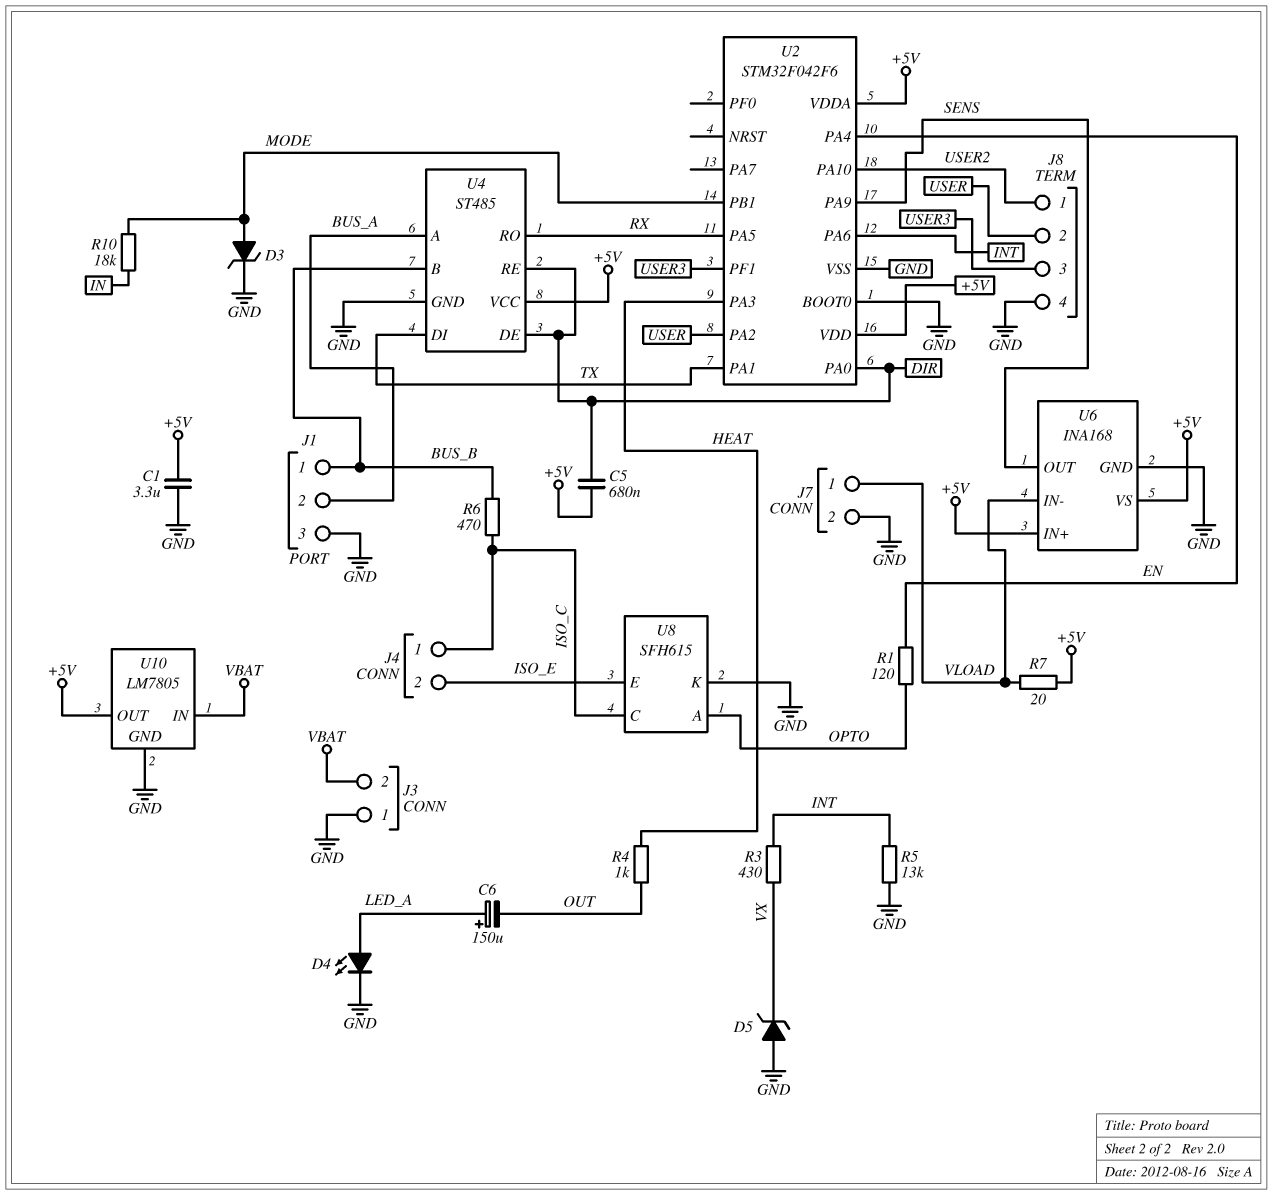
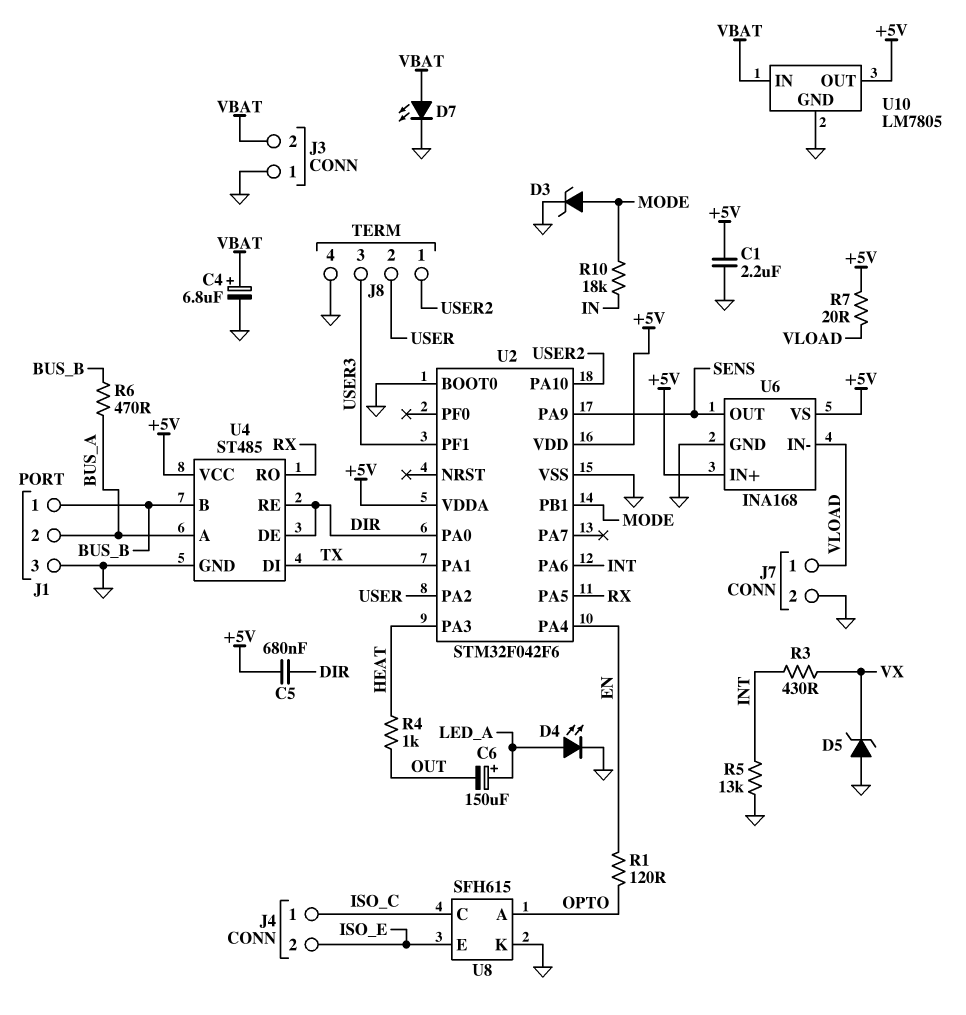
C1: 3.3uF (+5V, GND) -> 2.2uF (+5V, GND)
C4: none -> 6.8uF (plus VBAT, minus GND)
D7: none -> LED (A VBAT, K GND)
R6: 470 (BUS_B, ISO_C) -> 470 (BUS_A, BUS_B)

